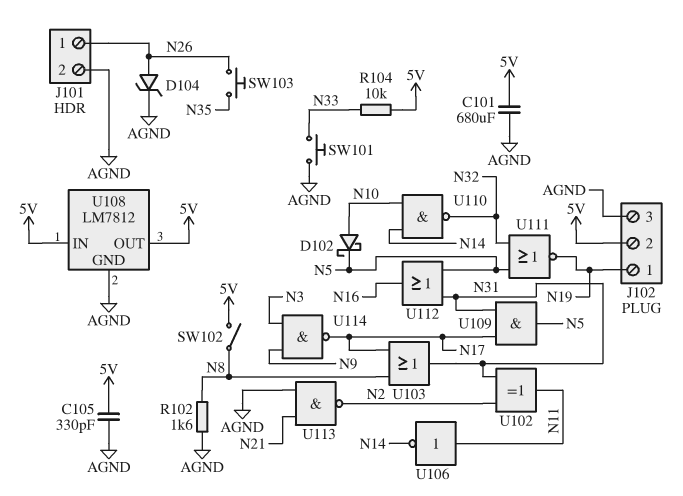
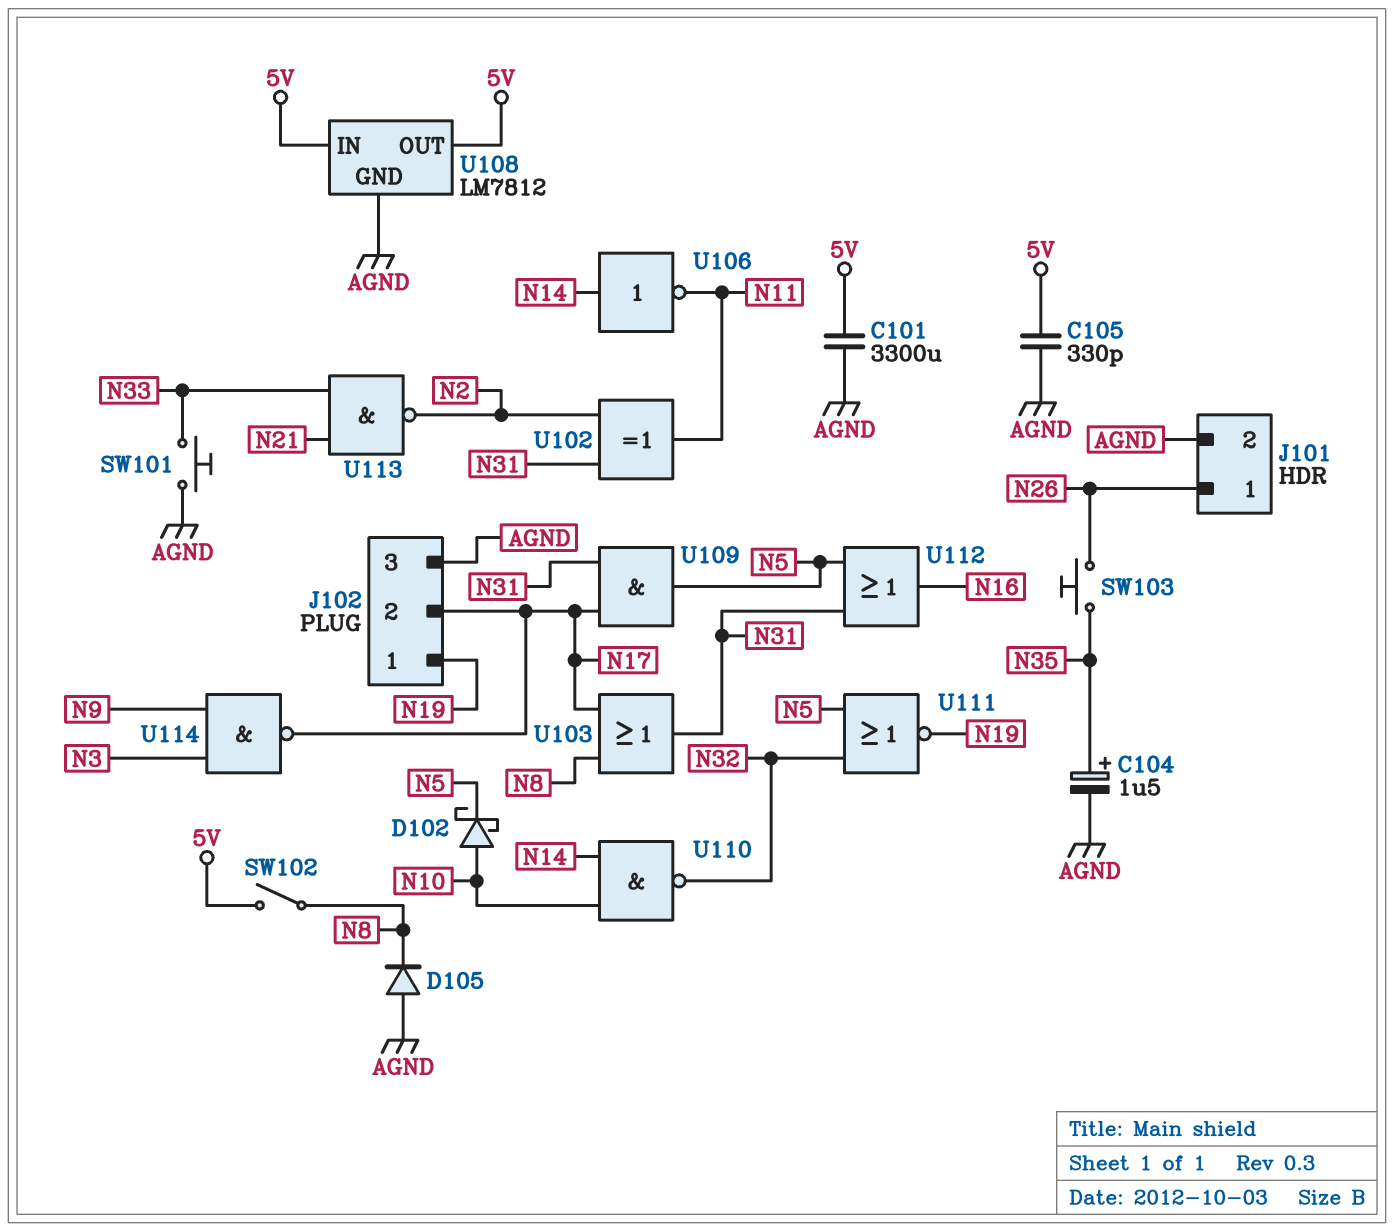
C101: 680uF (5V, AGND) -> 3300uF (5V, AGND)
C104: none -> 1.5uF (plus N35, minus AGND)
D104: zener (A N26, K AGND) -> none
D105: none -> diode (A AGND, K N8)
J102 pin 2: 5V -> N17
R102: 1.6k (AGND, N8) -> none
R104: 10k (5V, N33) -> none
U106: NOT (in N11, out N14) -> NOT (in N14, out N11)
U113: NAND (in AGND, in N21, out N2) -> NAND (in N21, in N33, out N2)

